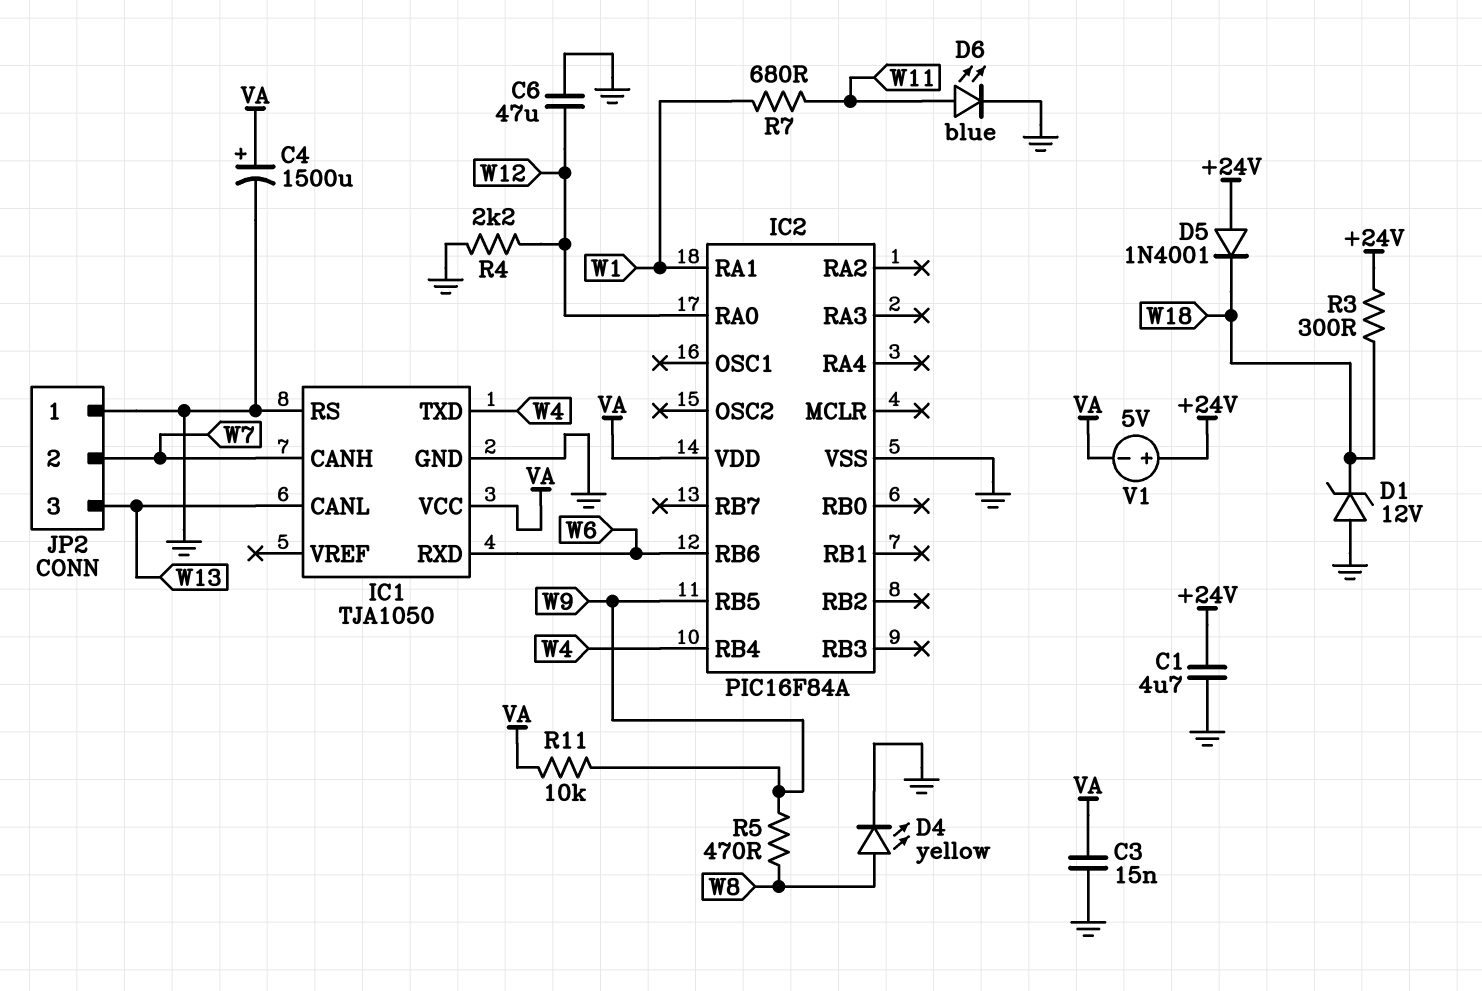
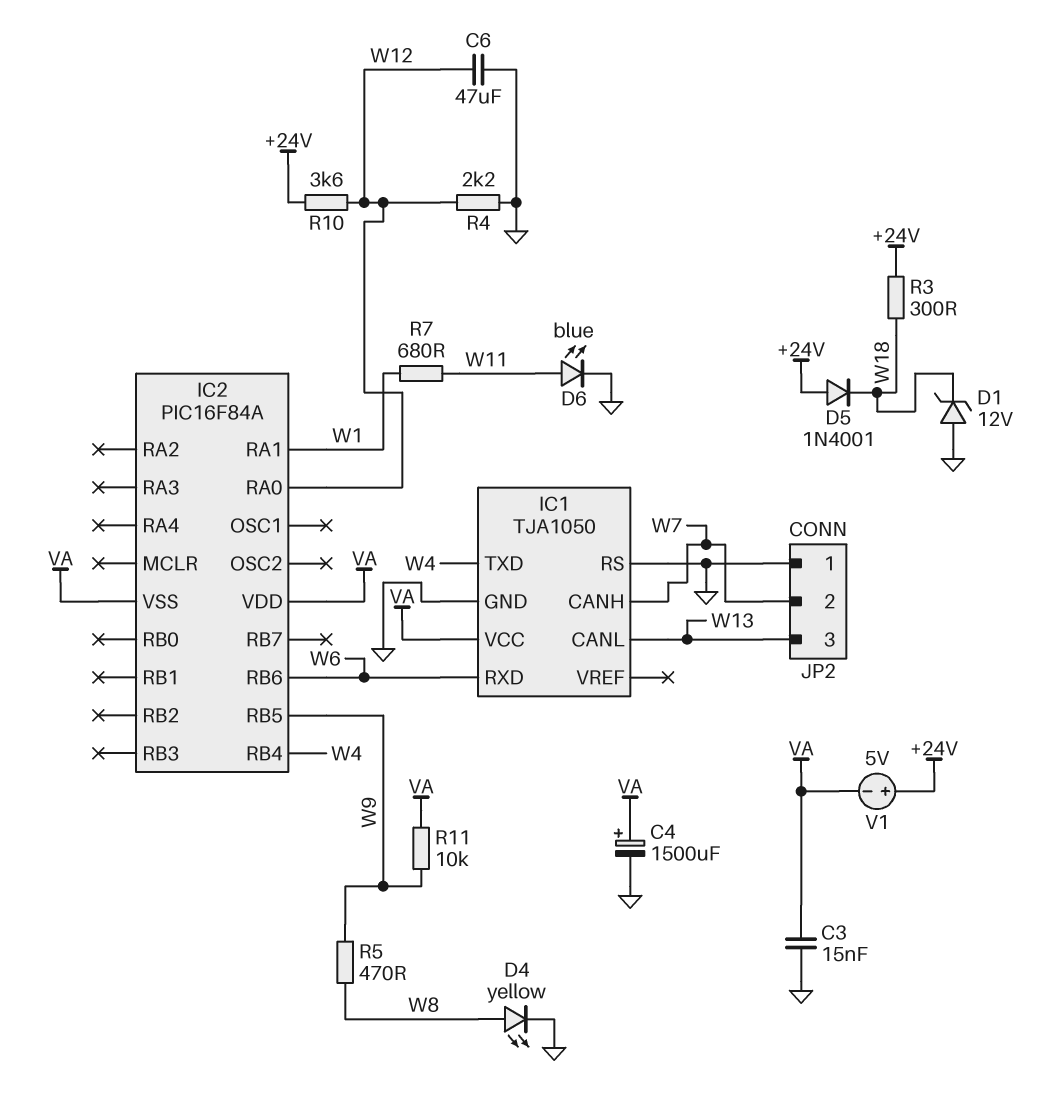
C1: 4.7uF (+24V, GND) -> none
IC2 pin VSS: GND -> VA
R10: none -> 3.6k (+24V, W12)

